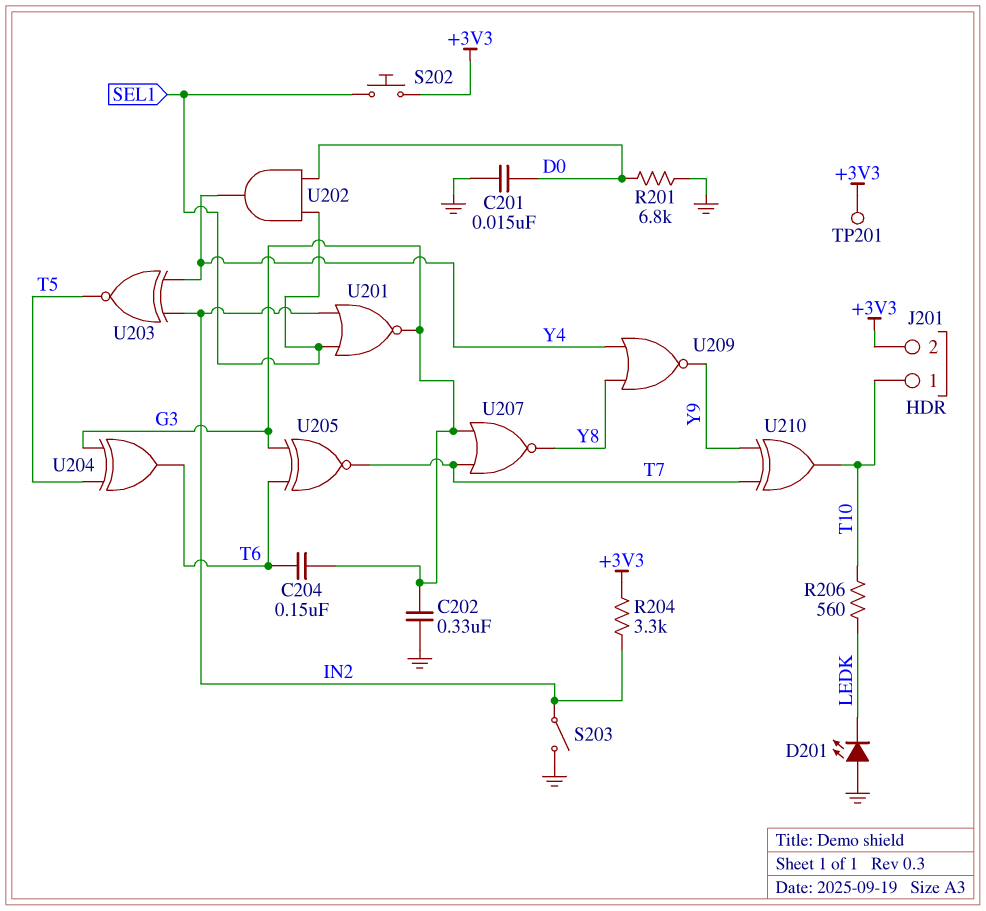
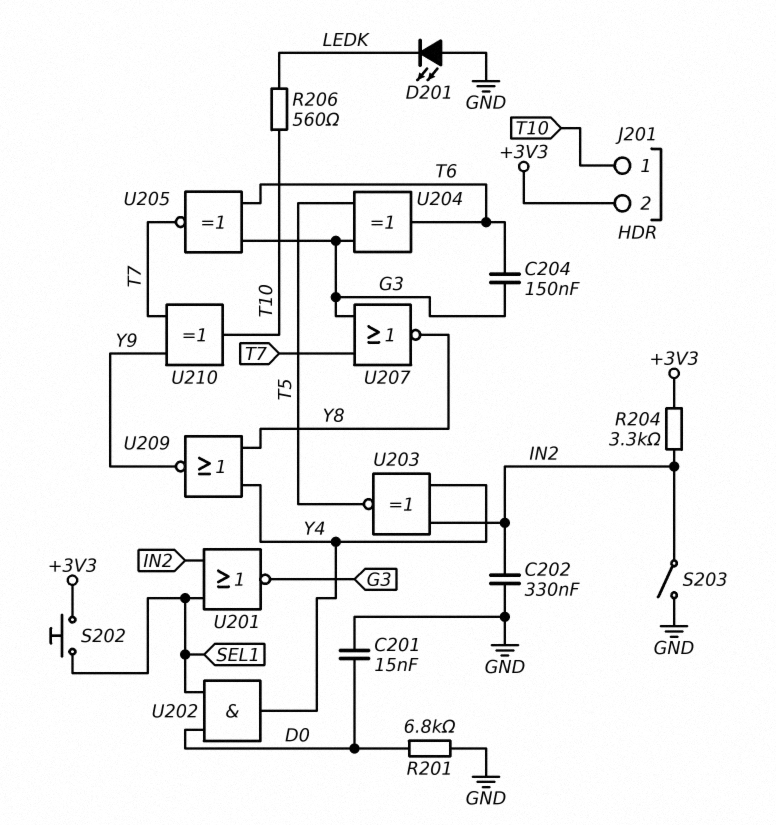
C202: 330nF (G3, GND) -> 330nF (GND, IN2)
TP201: test point (+3V3) -> none

